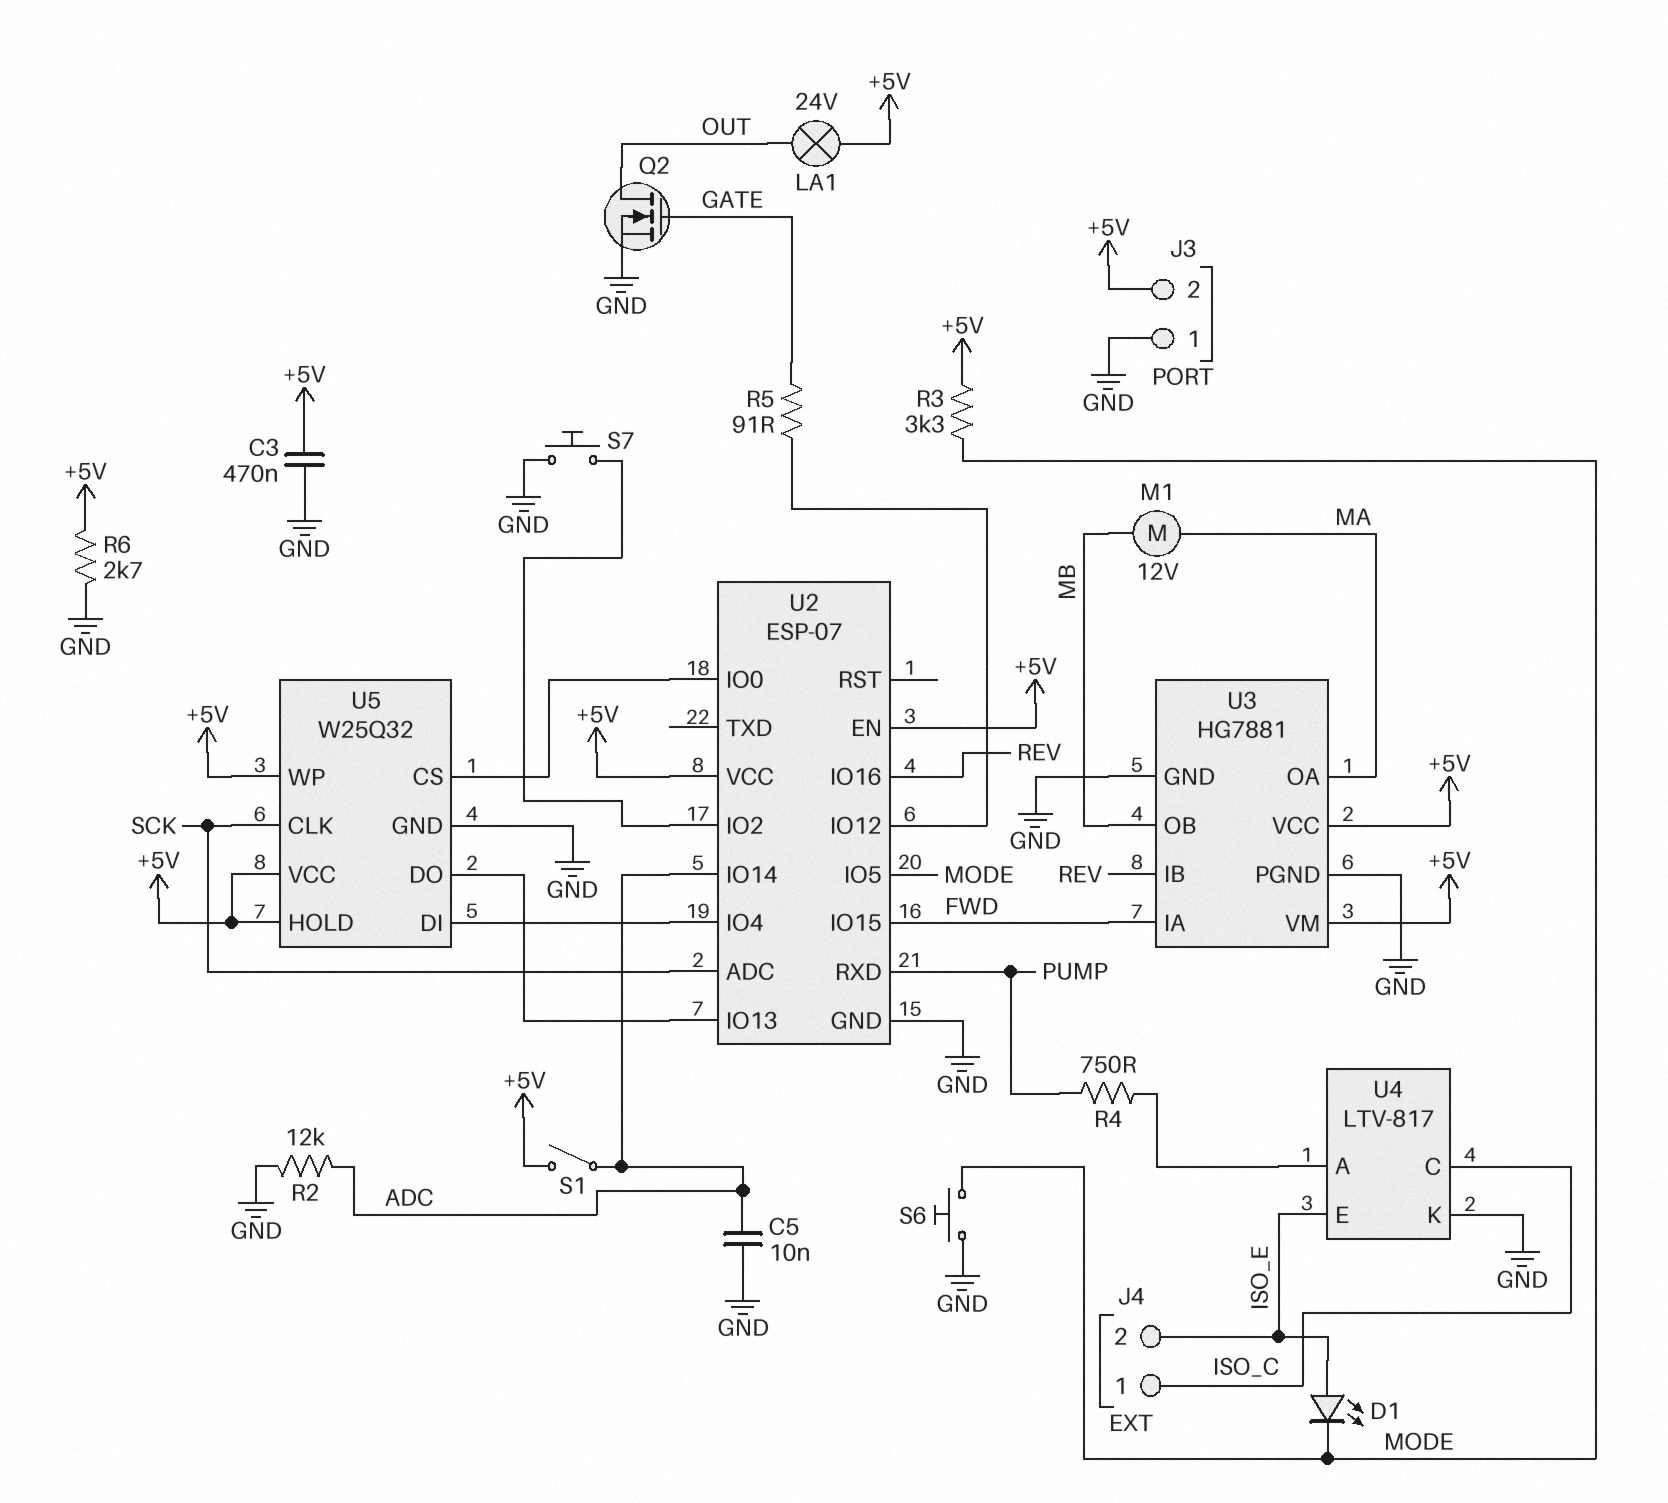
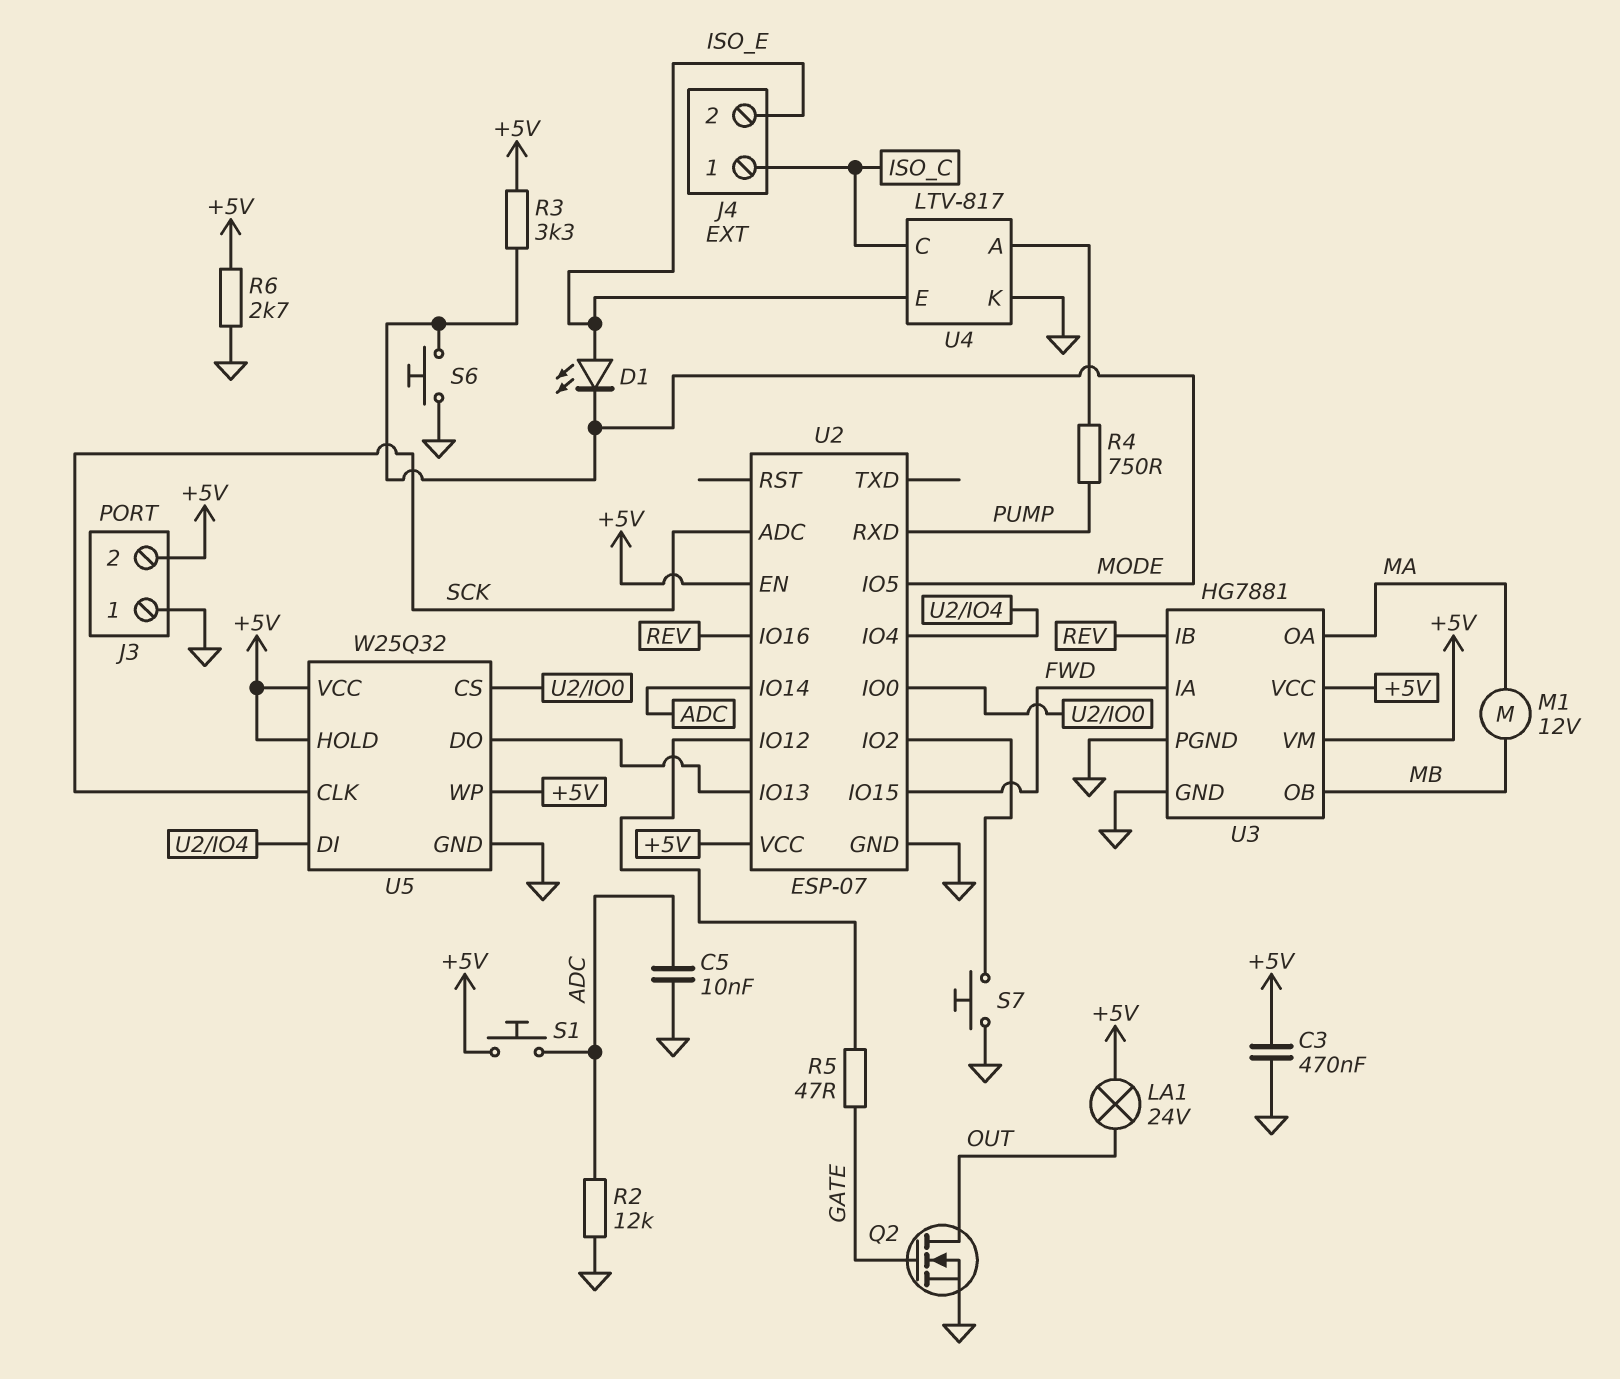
R5: 91 (GATE, U2/IO12) -> 47 (GATE, U2/IO12)
S1: switch (+5V, ADC) -> button (+5V, ADC)

